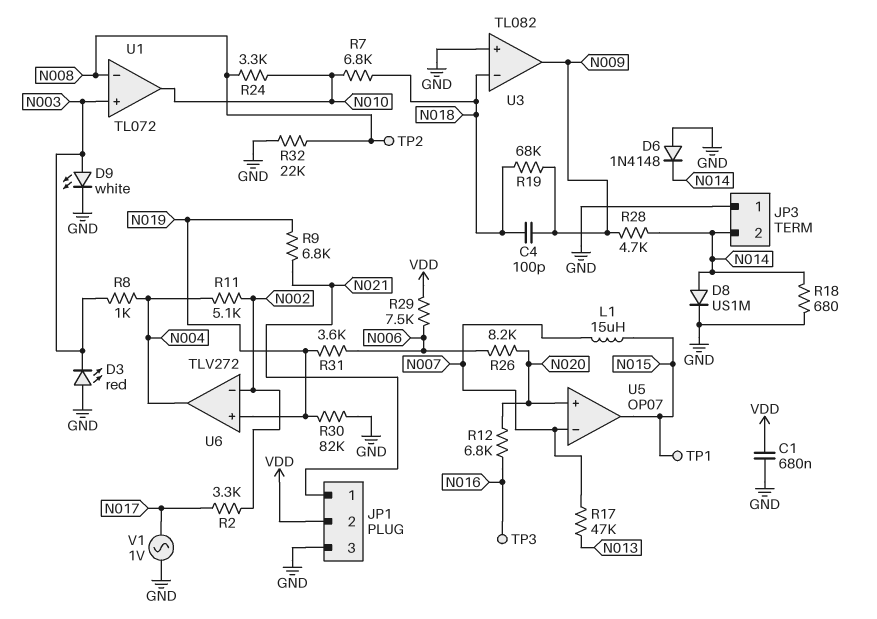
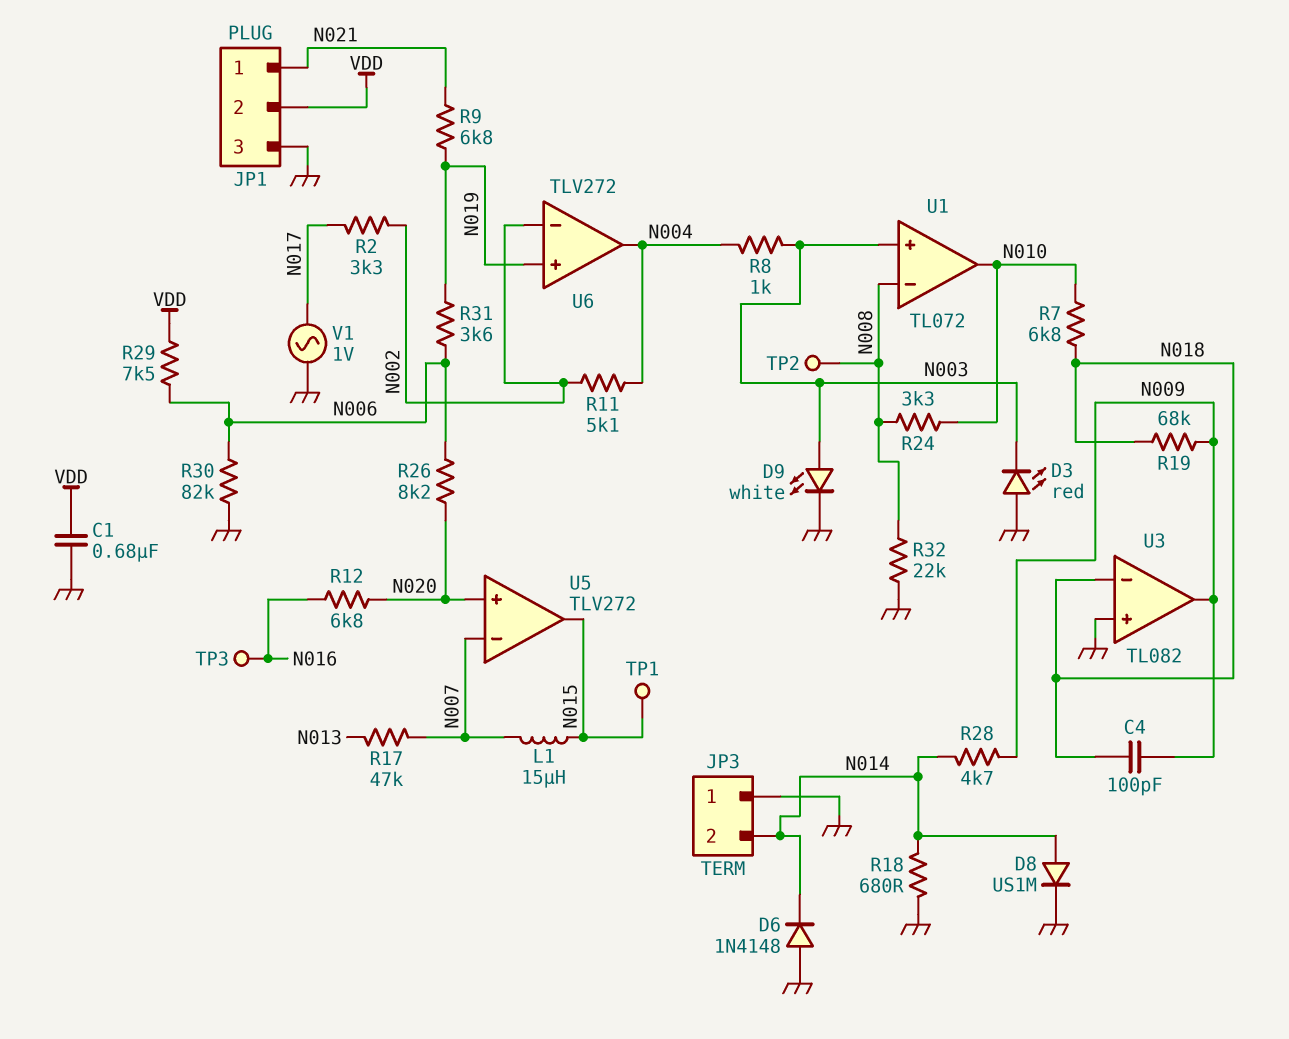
R30: 82k (GND, N019) -> 82k (GND, N006)
U5: OP07 -> TLV272

